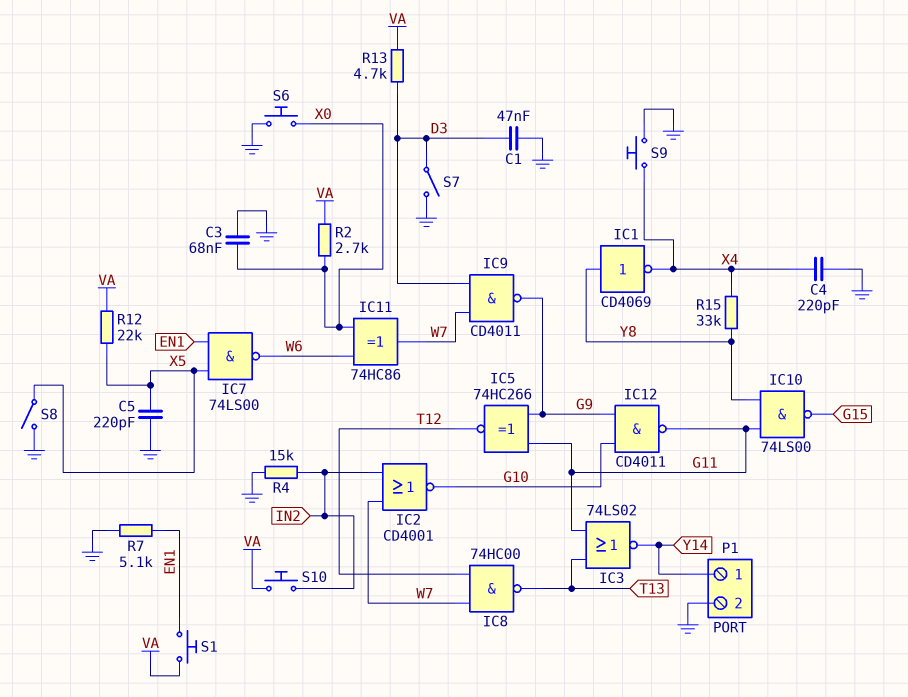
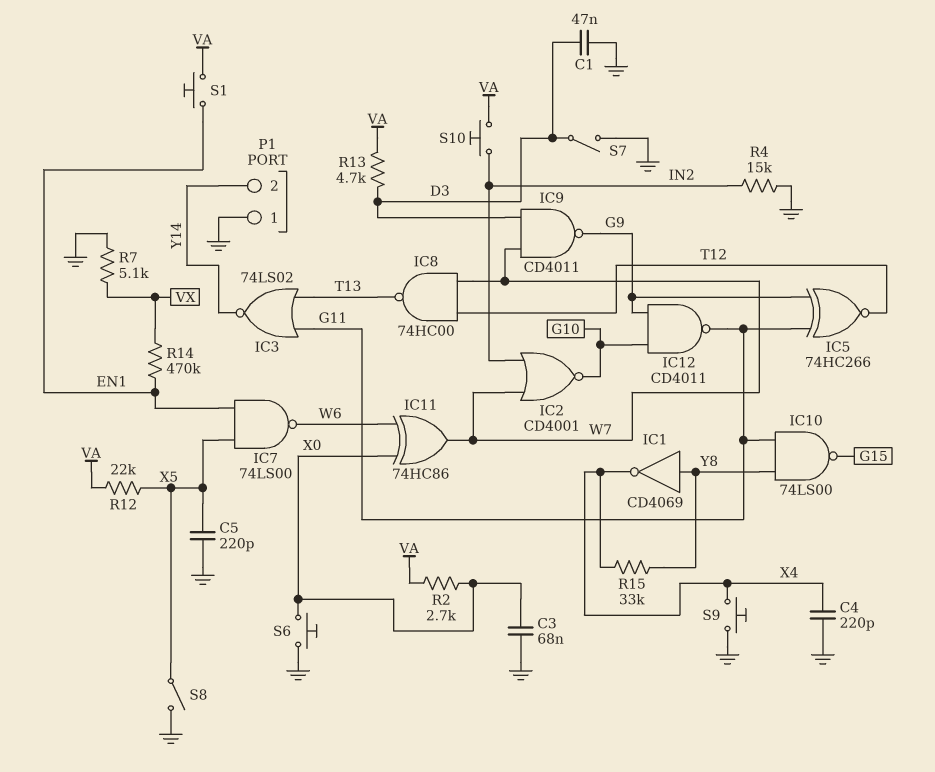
P1 pin 1: Y14 -> GND
P1 pin 2: GND -> Y14
R7: 5.1k (EN1, GND) -> 5.1k (GND, VX)
R14: none -> 470k (EN1, VX)

